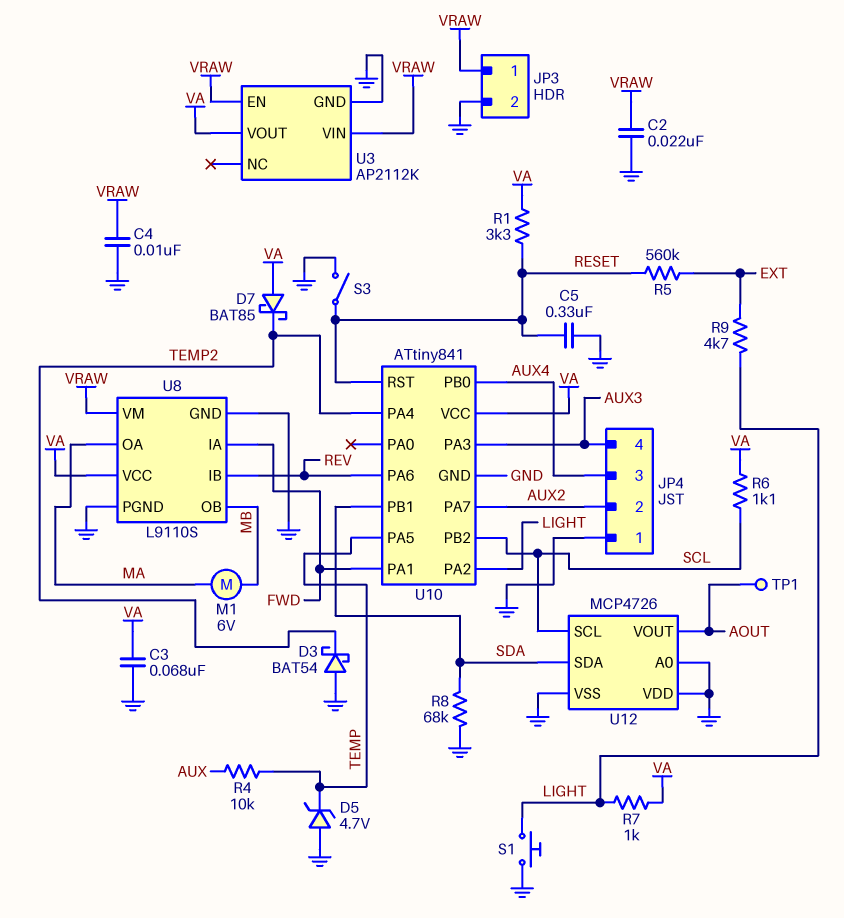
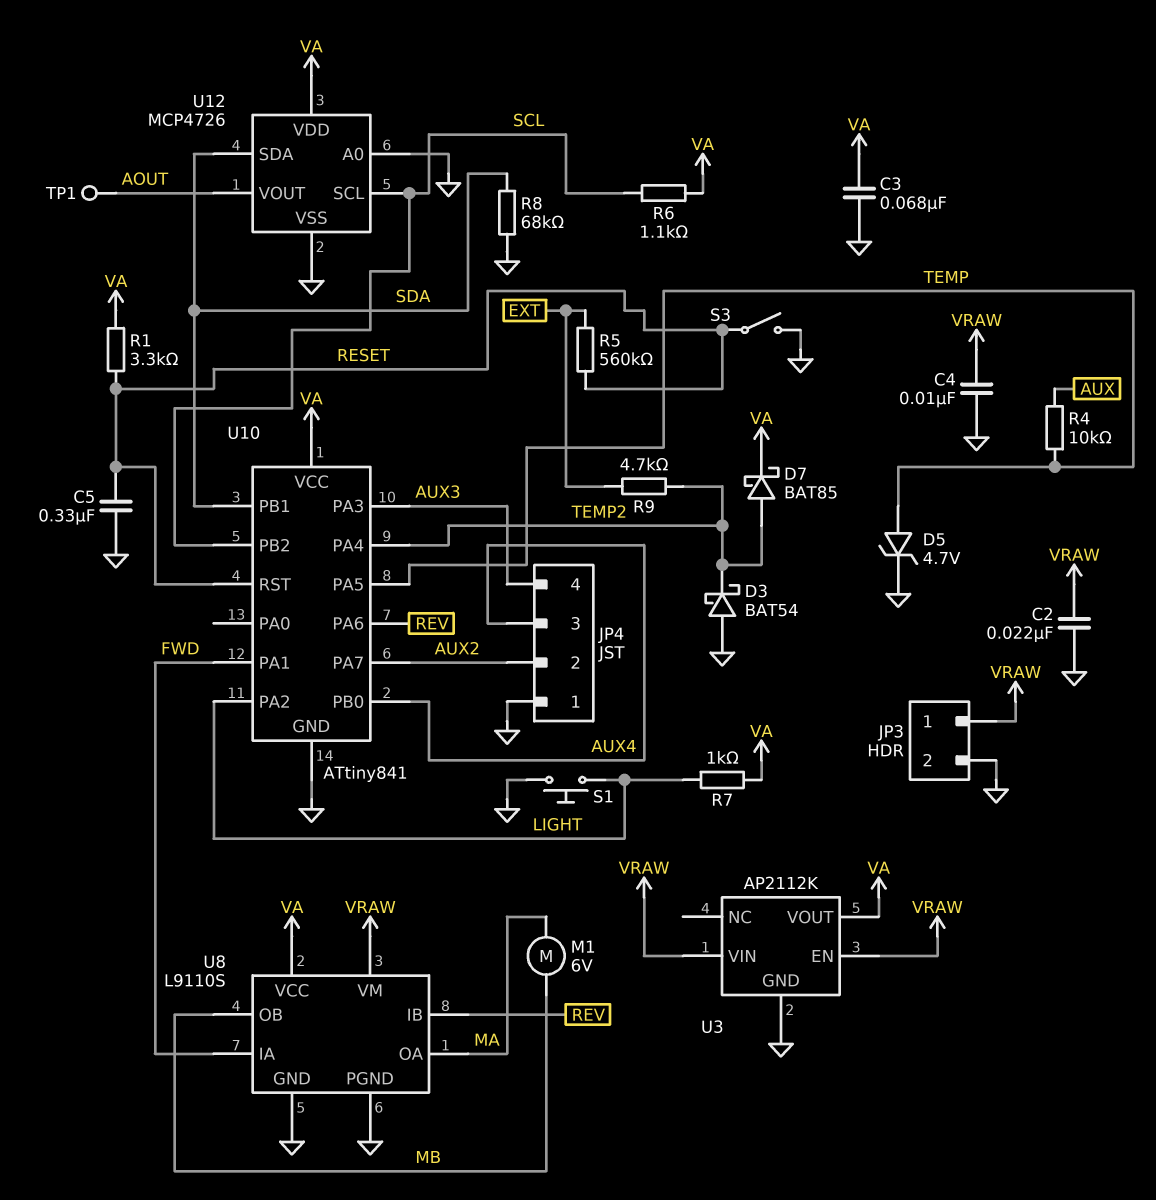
D5: zener 4.7V (A GND, K TEMP) -> zener 4.7V (A TEMP, K GND)
D7: schottky BAT85 (A VA, K TEMP2) -> schottky BAT85 (A TEMP2, K VA)
R9: 4.7k (EXT, LIGHT) -> 4.7k (EXT, TEMP2)
U12 pin VDD: GND -> VA

